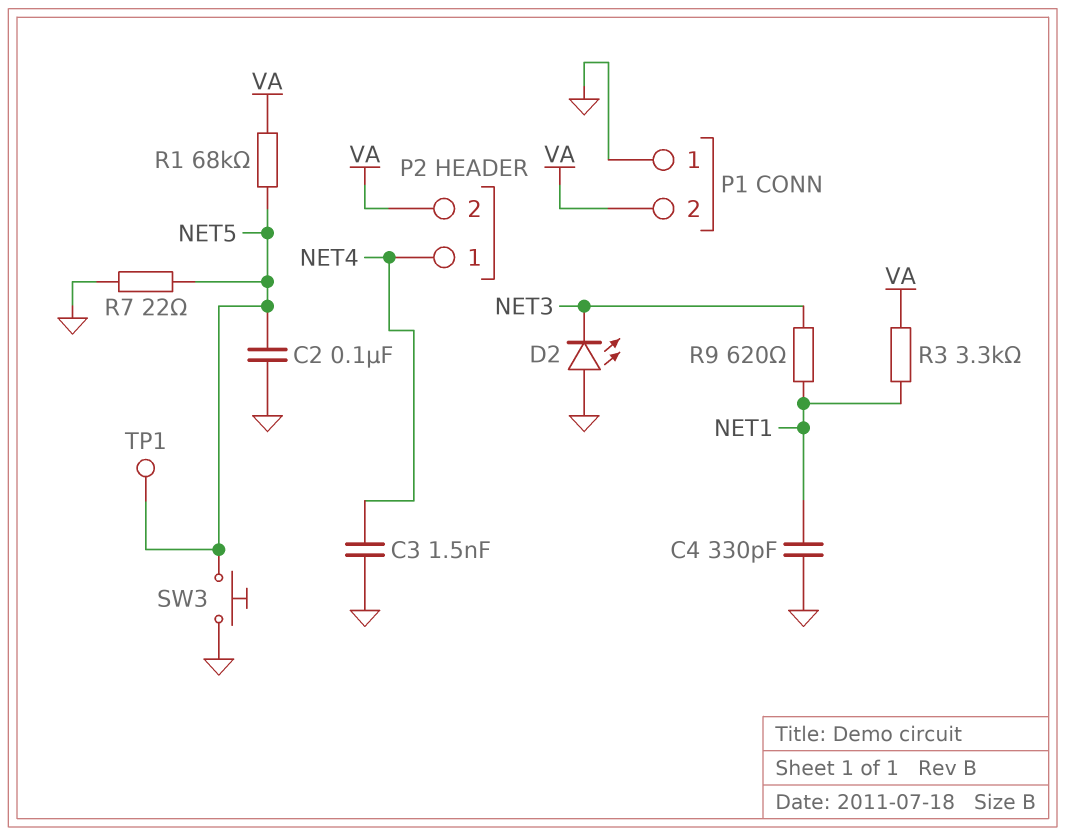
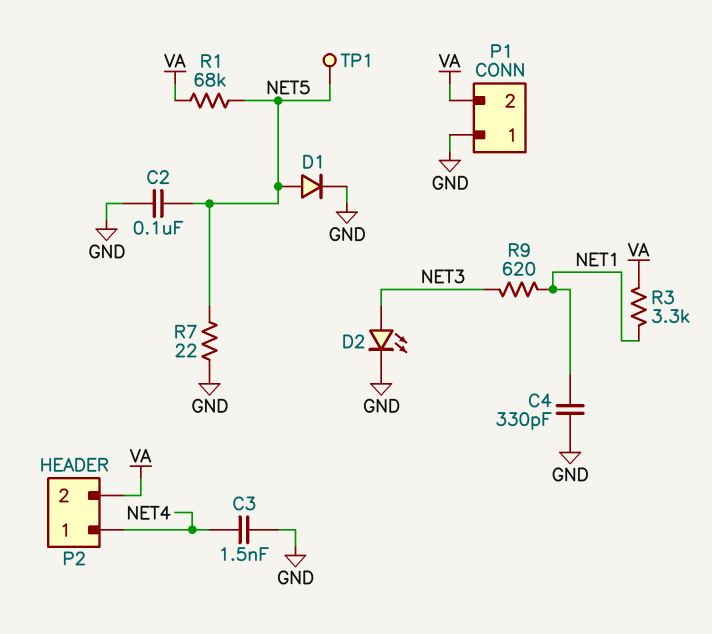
D1: none -> diode (A NET5, K GND)
D2: LED (A GND, K NET3) -> LED (A NET3, K GND)
SW3: button (GND, NET5) -> none

